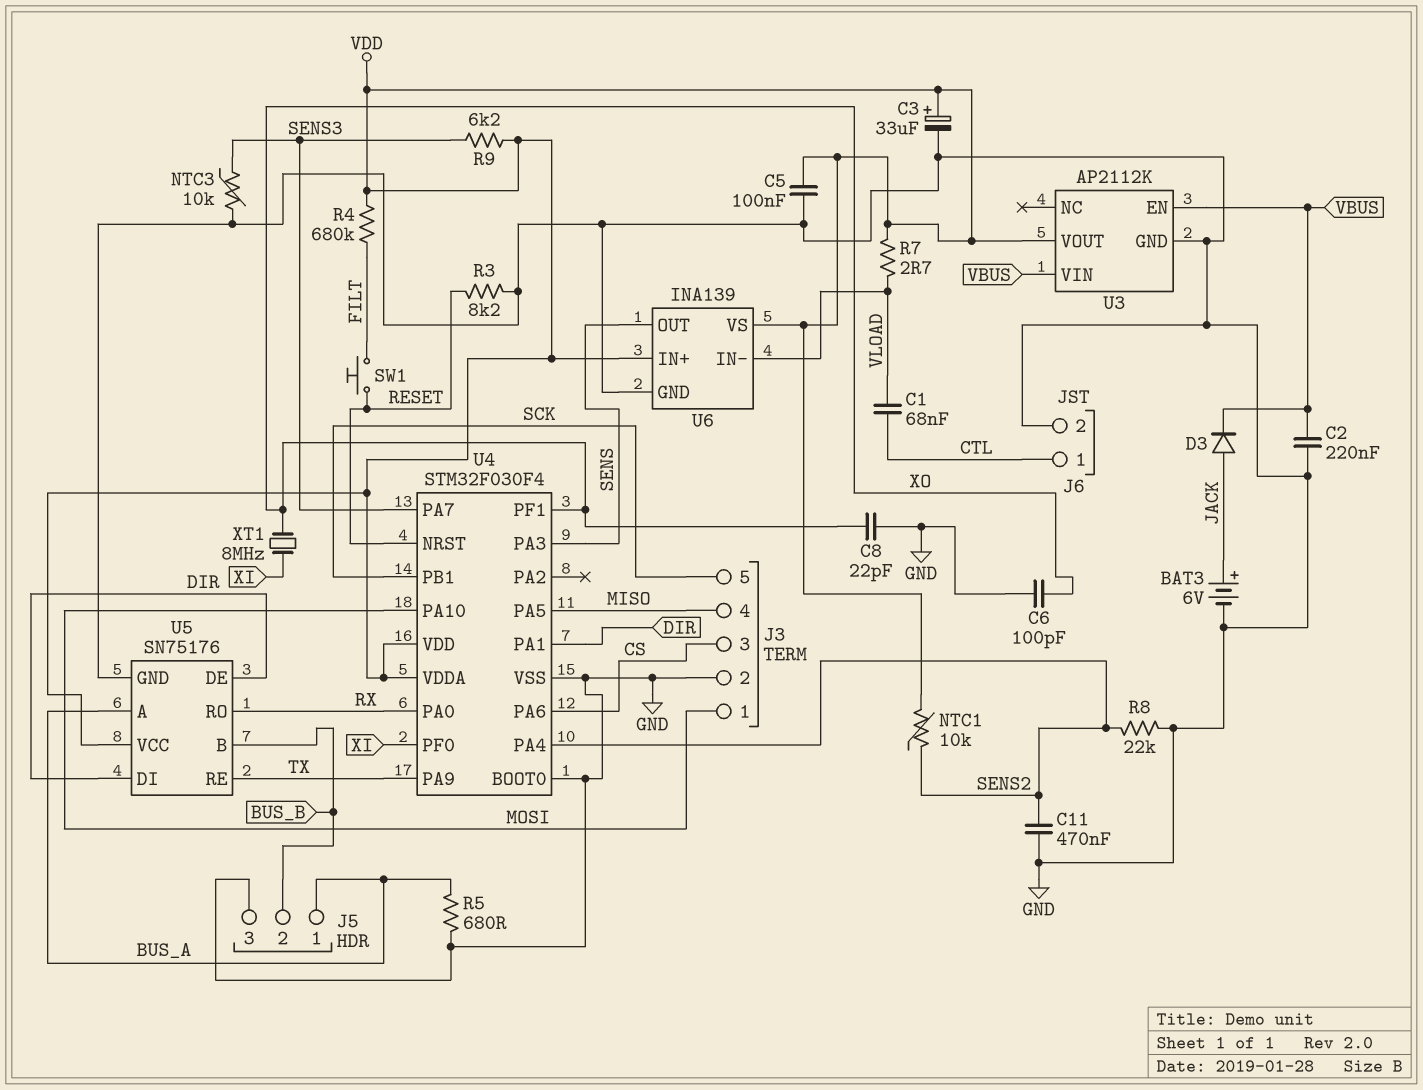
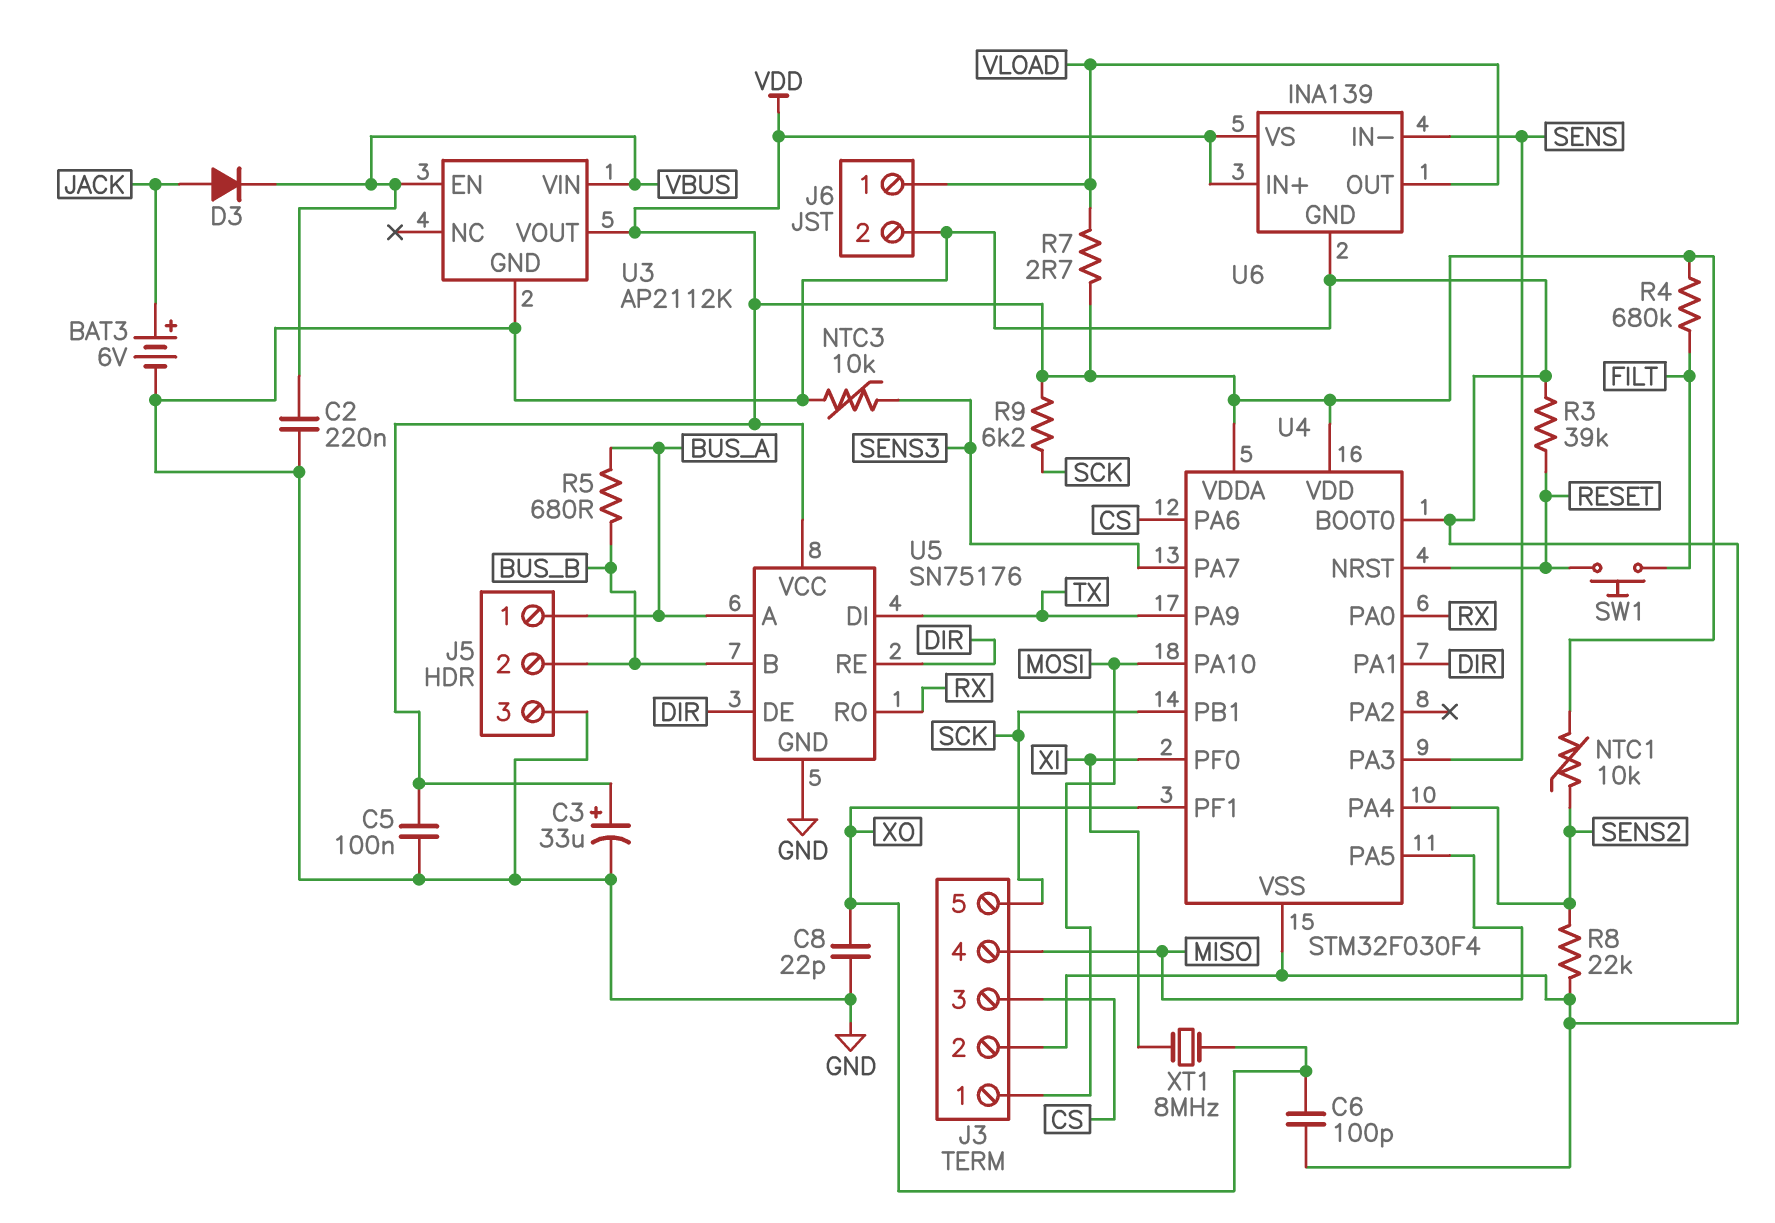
C1: 68nF (CTL, VLOAD) -> none
C11: 470nF (GND, SENS2) -> none
J6 pin 1: CTL -> VLOAD
R3: 8.2k (GND, RESET) -> 39k (GND, RESET)
R5: 680 (BUS_A, GND) -> 680 (BUS_A, BUS_B)
R9: 6.2k (SENS3, VDD) -> 6.2k (SCK, VDD)
U5 pin DI: DIR -> TX
U5 pin RE: TX -> DIR
U6 pin IN-: VLOAD -> SENS
U6 pin OUT: SENS -> VLOAD

